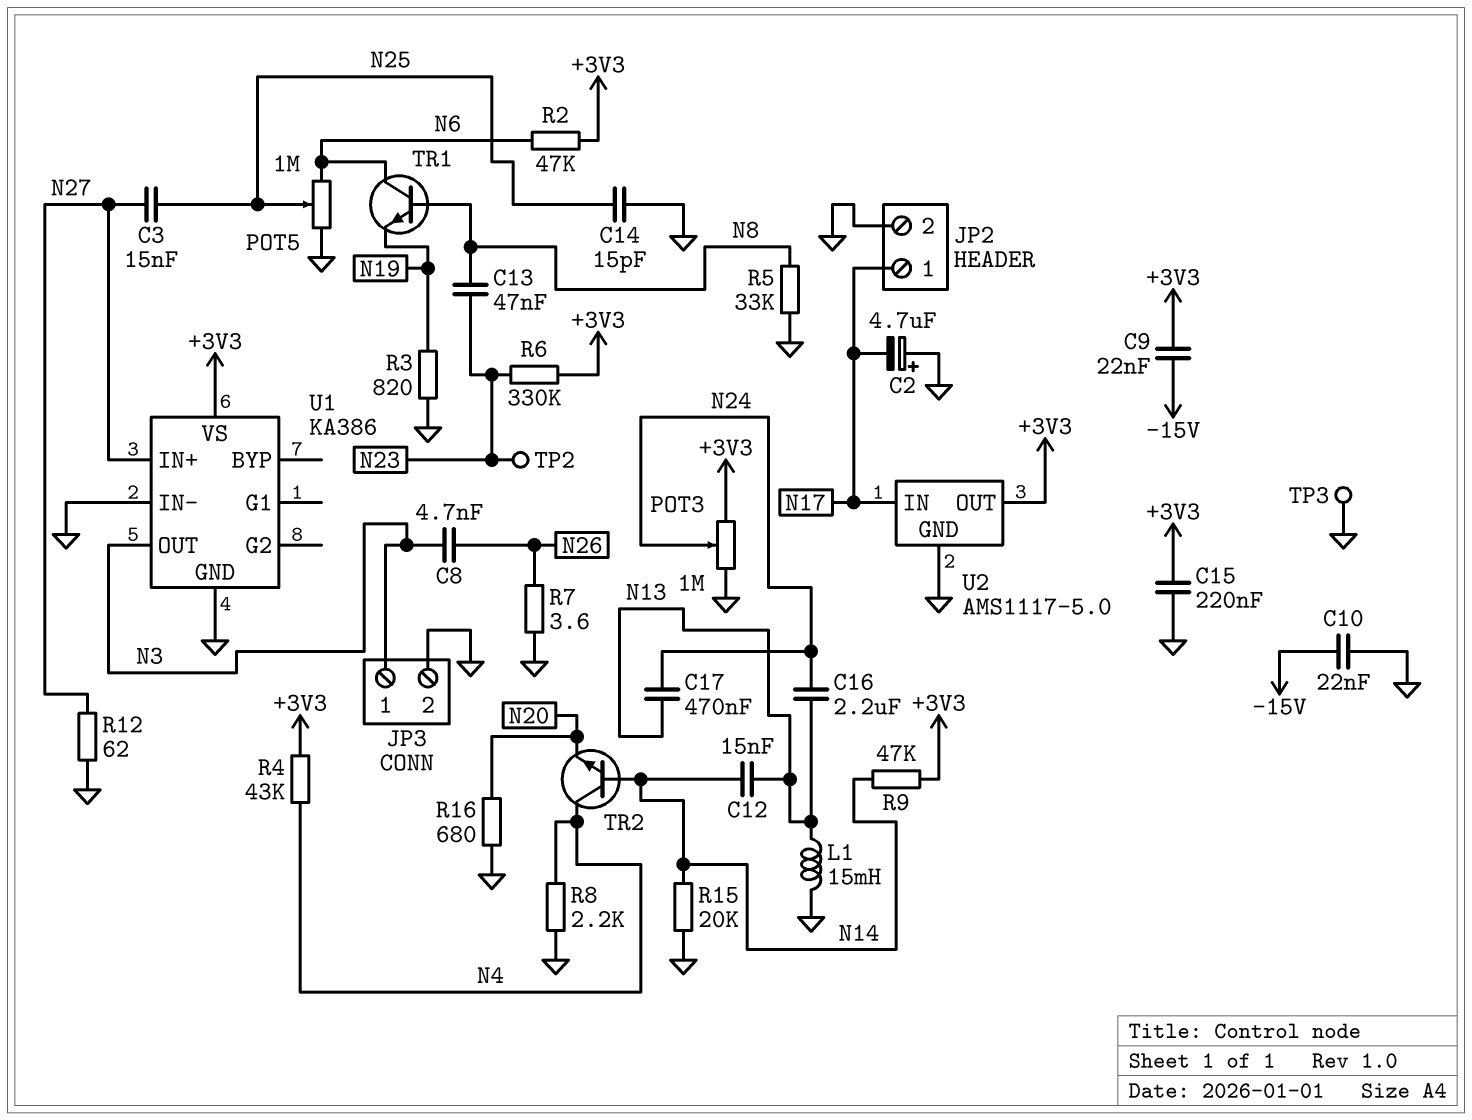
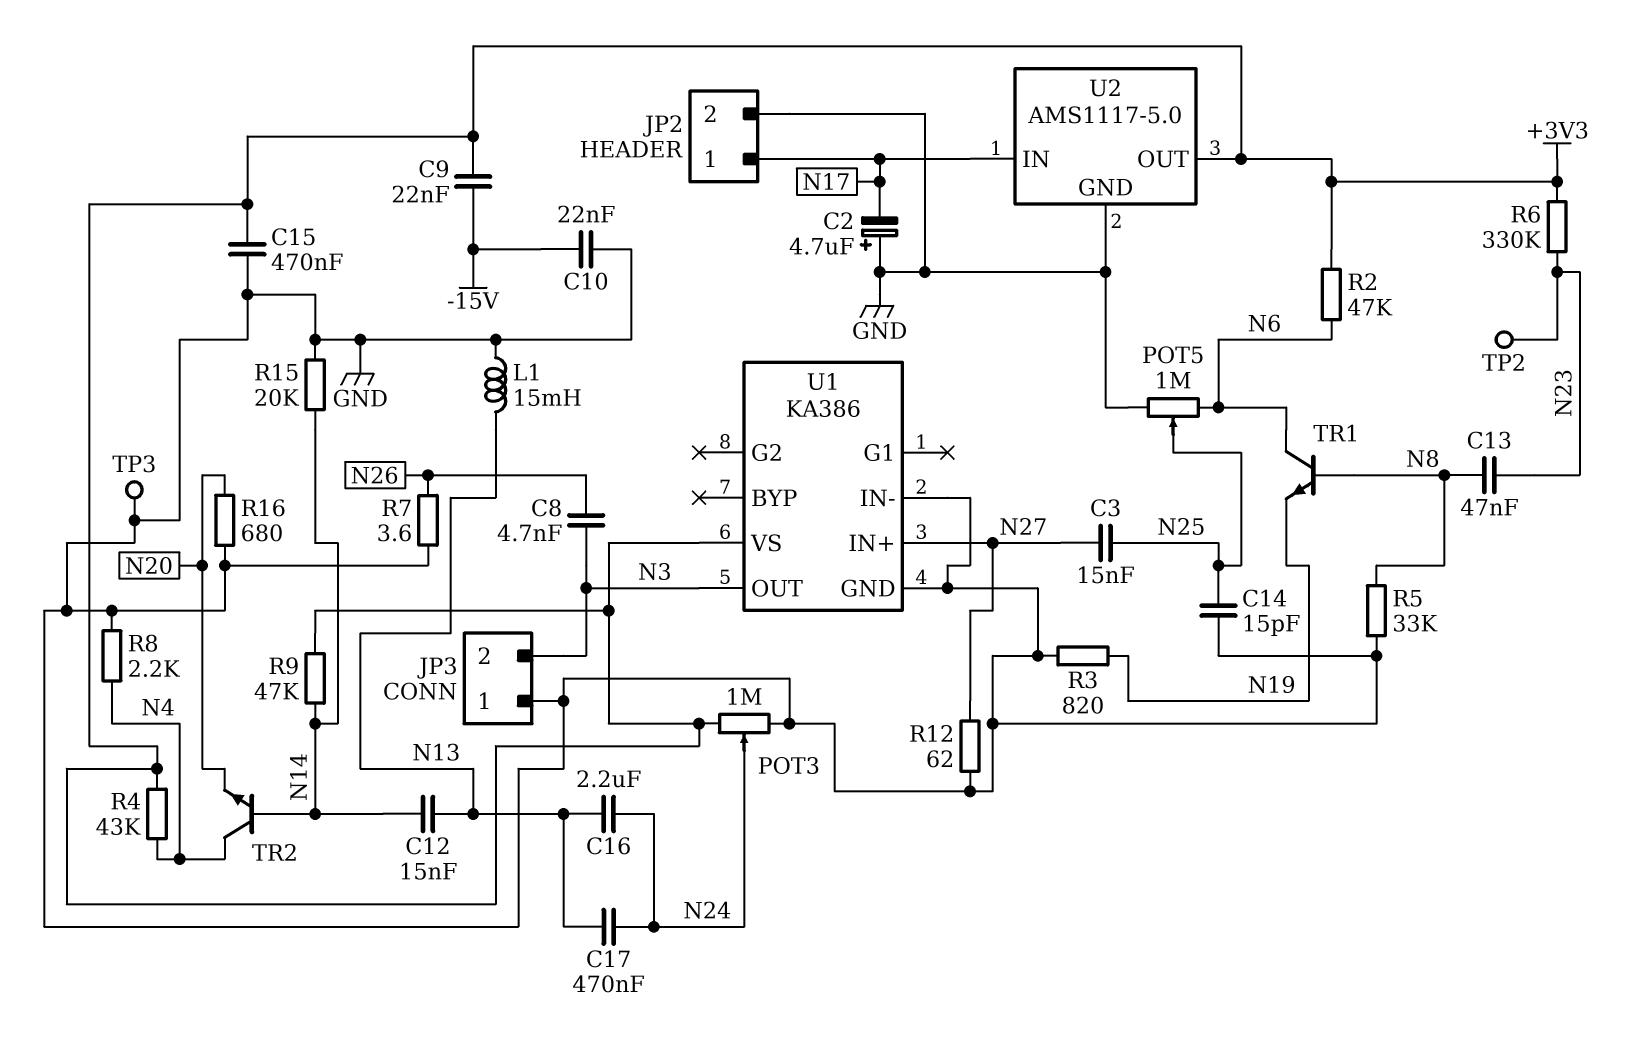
C15: 220nF (+3V3, GND) -> 470nF (+3V3, GND)
JP3 pin 1: N3 -> GND
JP3 pin 2: GND -> N3

